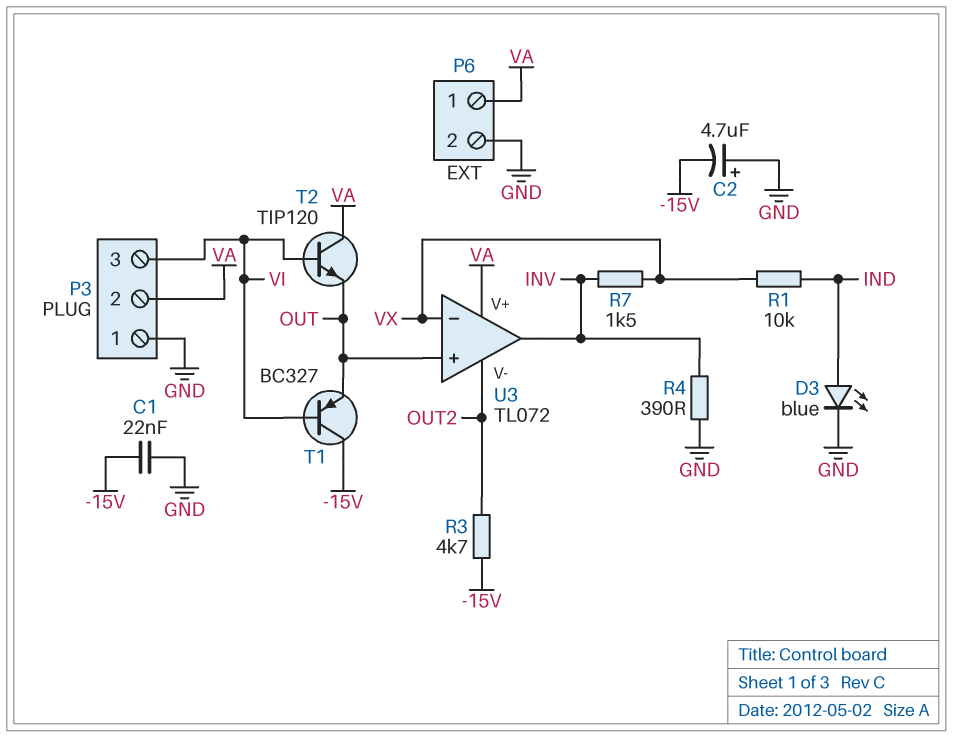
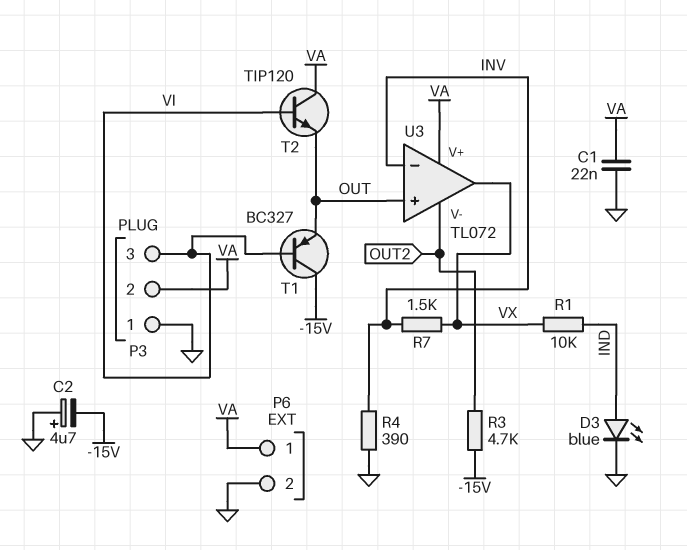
C1: 22nF (-15V, GND) -> 22nF (GND, VA)
U3 pin in-: VX -> INV
U3 pin out: INV -> VX

